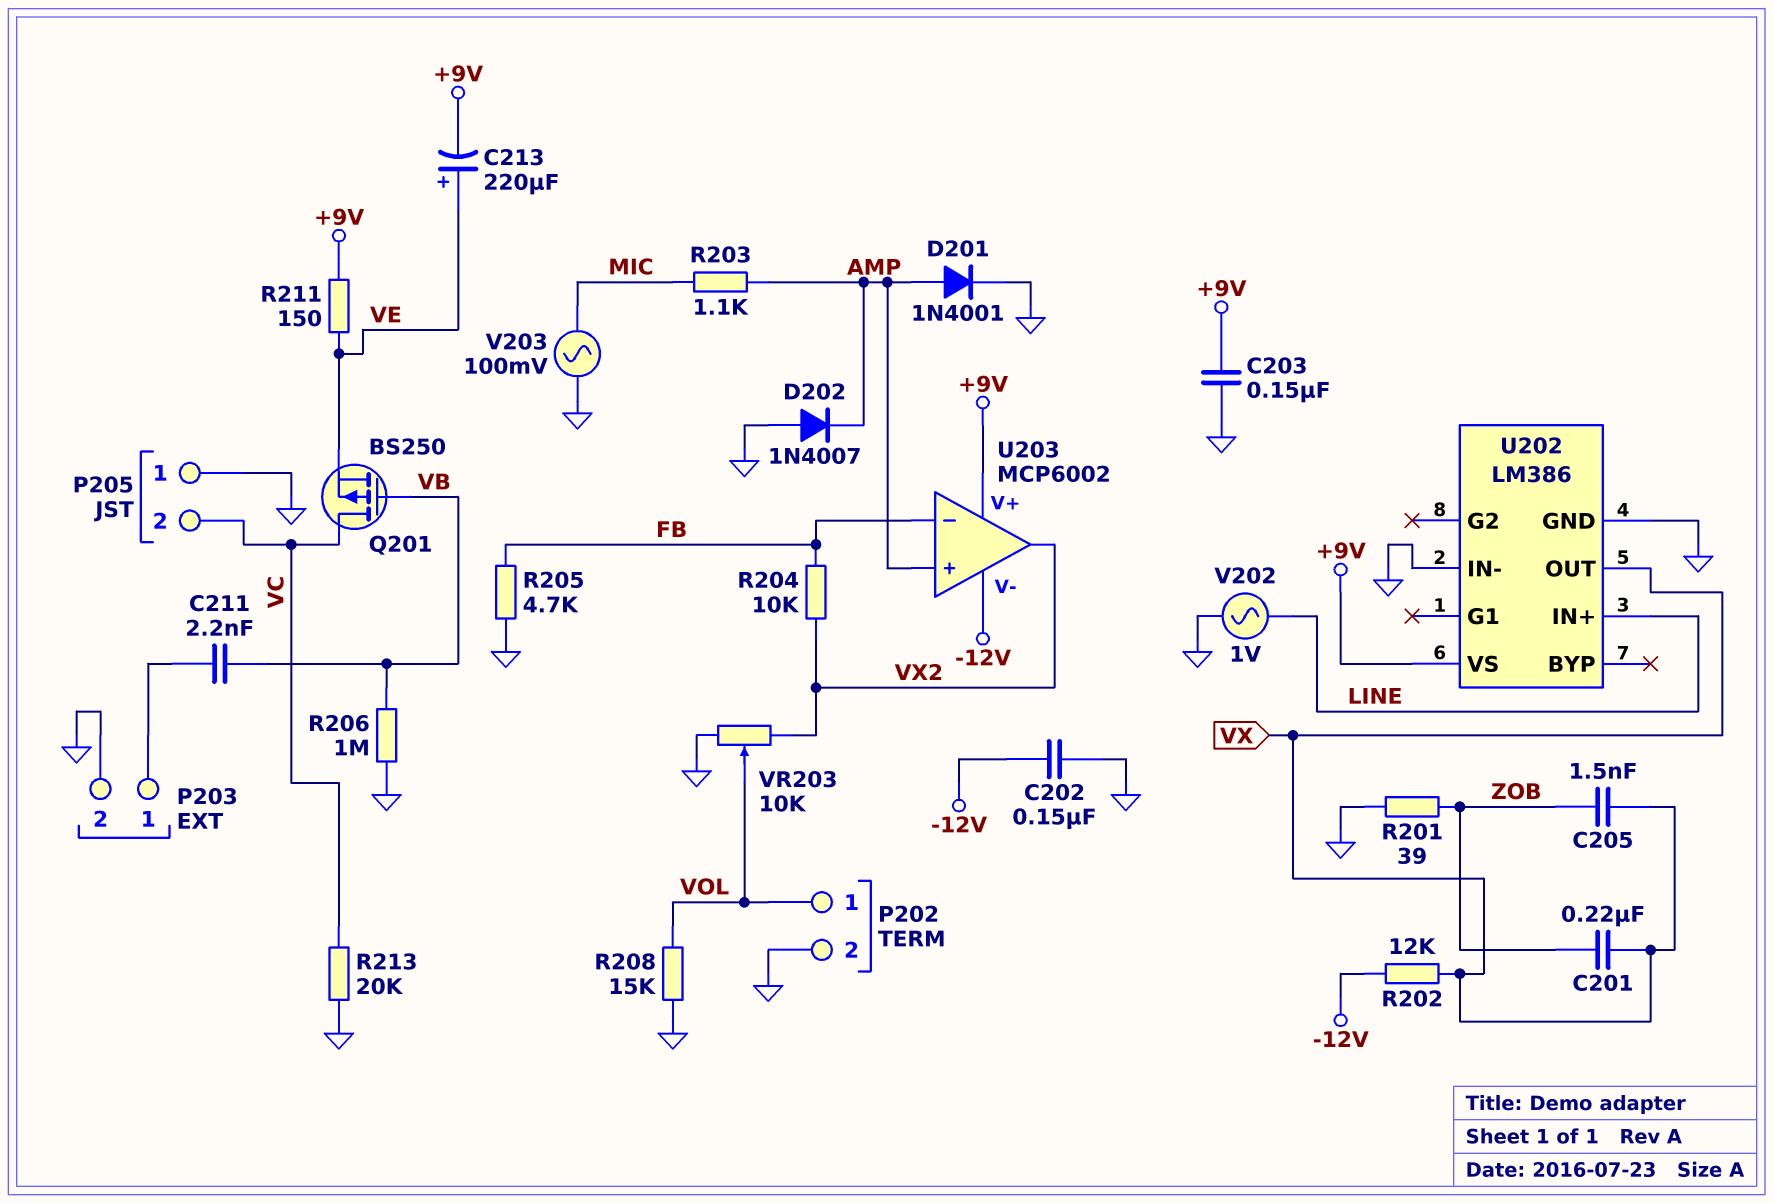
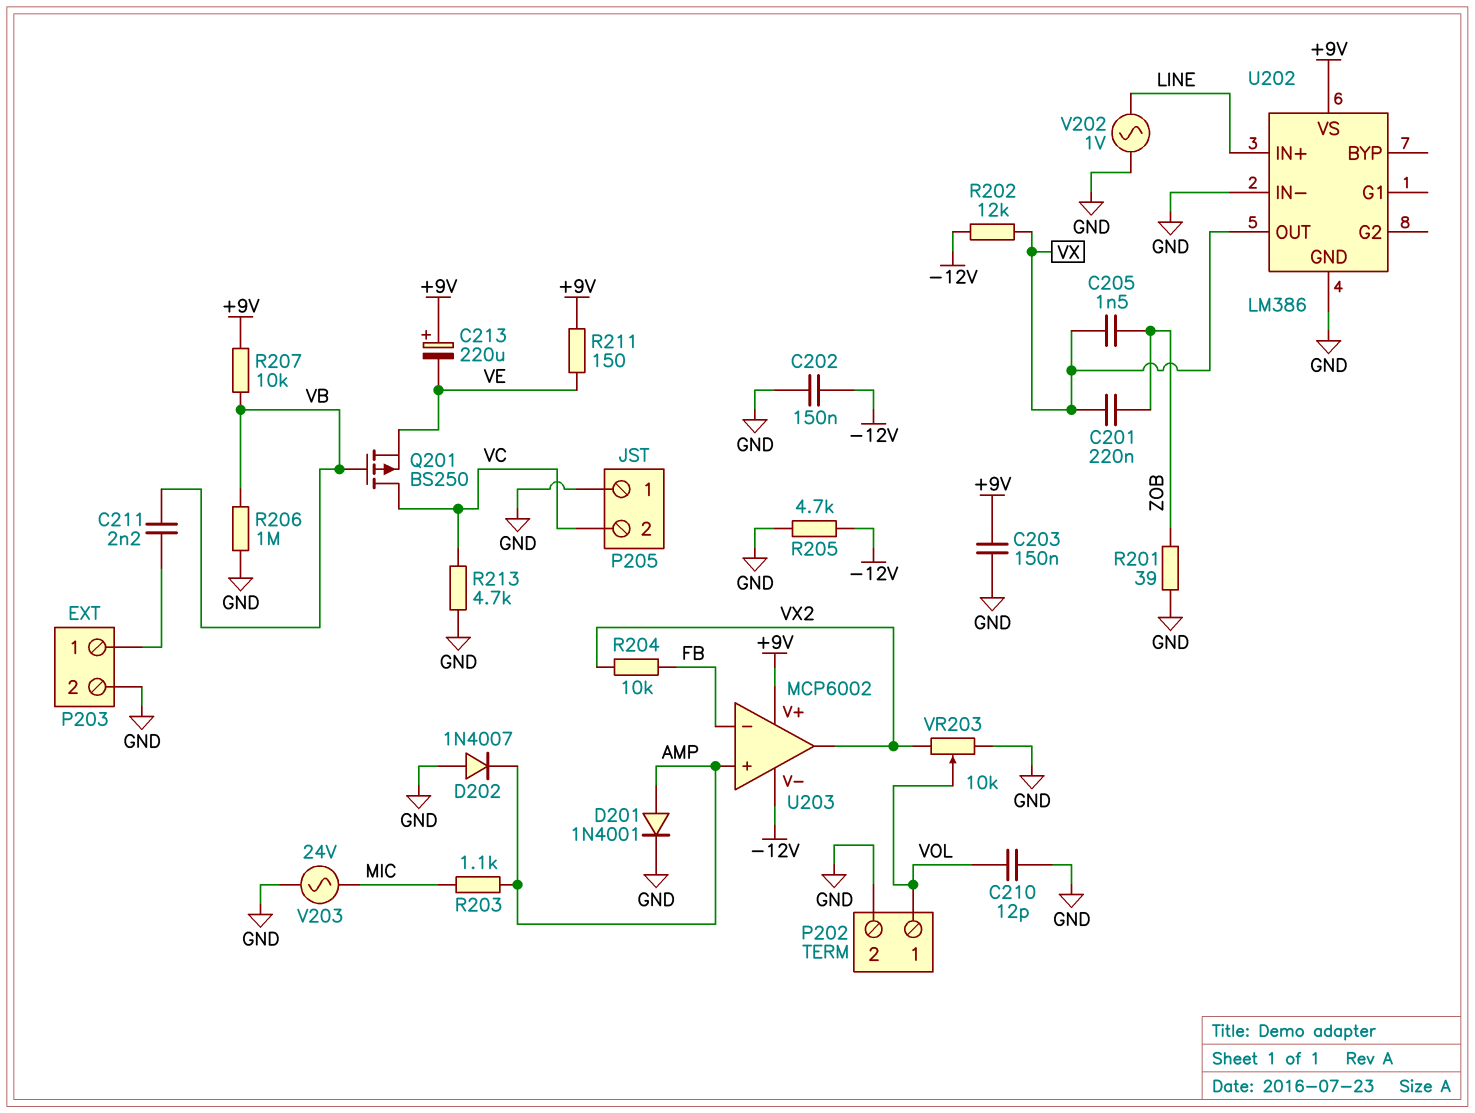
C210: none -> 12pF (GND, VOL)
C213: 220uF (plus VE, minus +9V) -> 220uF (plus +9V, minus VE)
R205: 4.7k (FB, GND) -> 4.7k (-12V, GND)
R207: none -> 10k (+9V, VB)
R208: 15k (GND, VOL) -> none
R213: 20k (GND, VC) -> 4.7k (GND, VC)
V203: AC 100mV (GND, MIC) -> AC 24V (GND, MIC)

